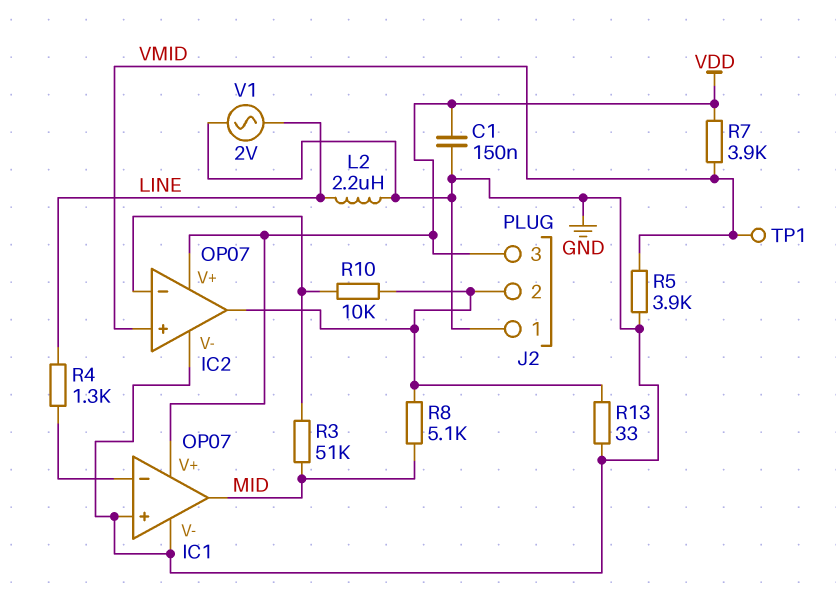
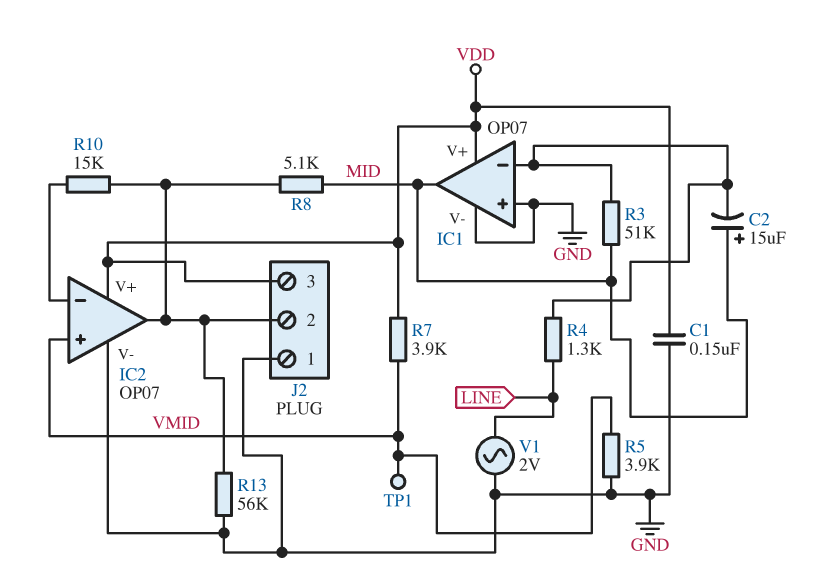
C2: none -> 15uF (plus MID, minus IC1/in-)
L2: 2.2uH (GND, LINE) -> none
R3: 51k (IC2/in-, MID) -> 51k (IC1/in-, MID)
R10: 10k (IC2/in-, IC2/out) -> 15k (IC2/in-, IC2/out)
R13: 33 (GND, IC2/out) -> 56k (GND, IC2/out)

